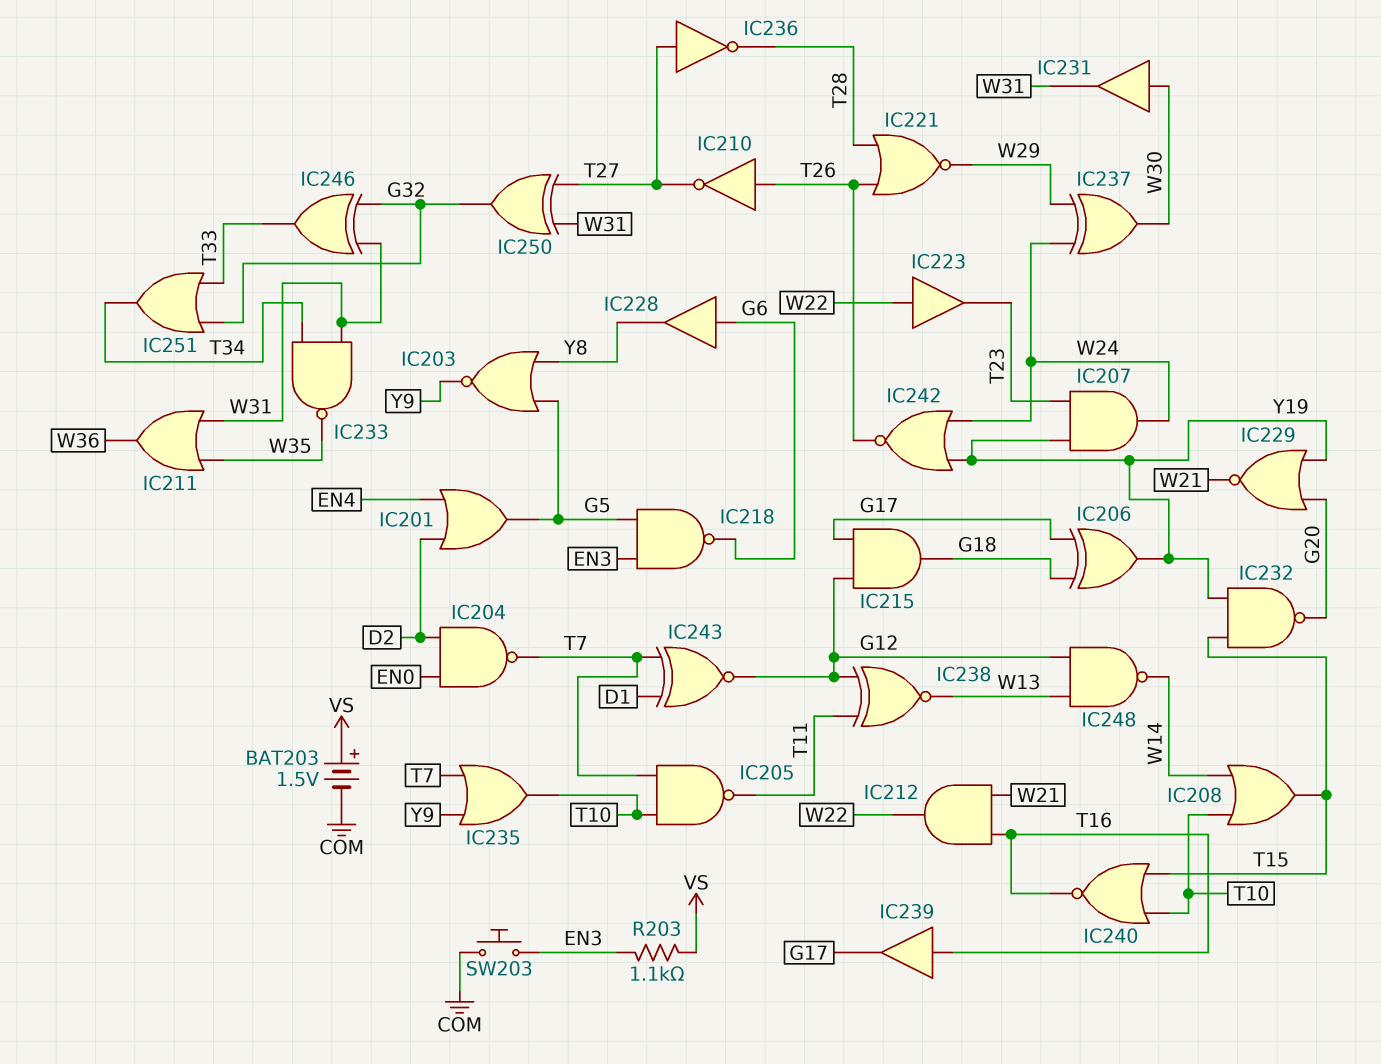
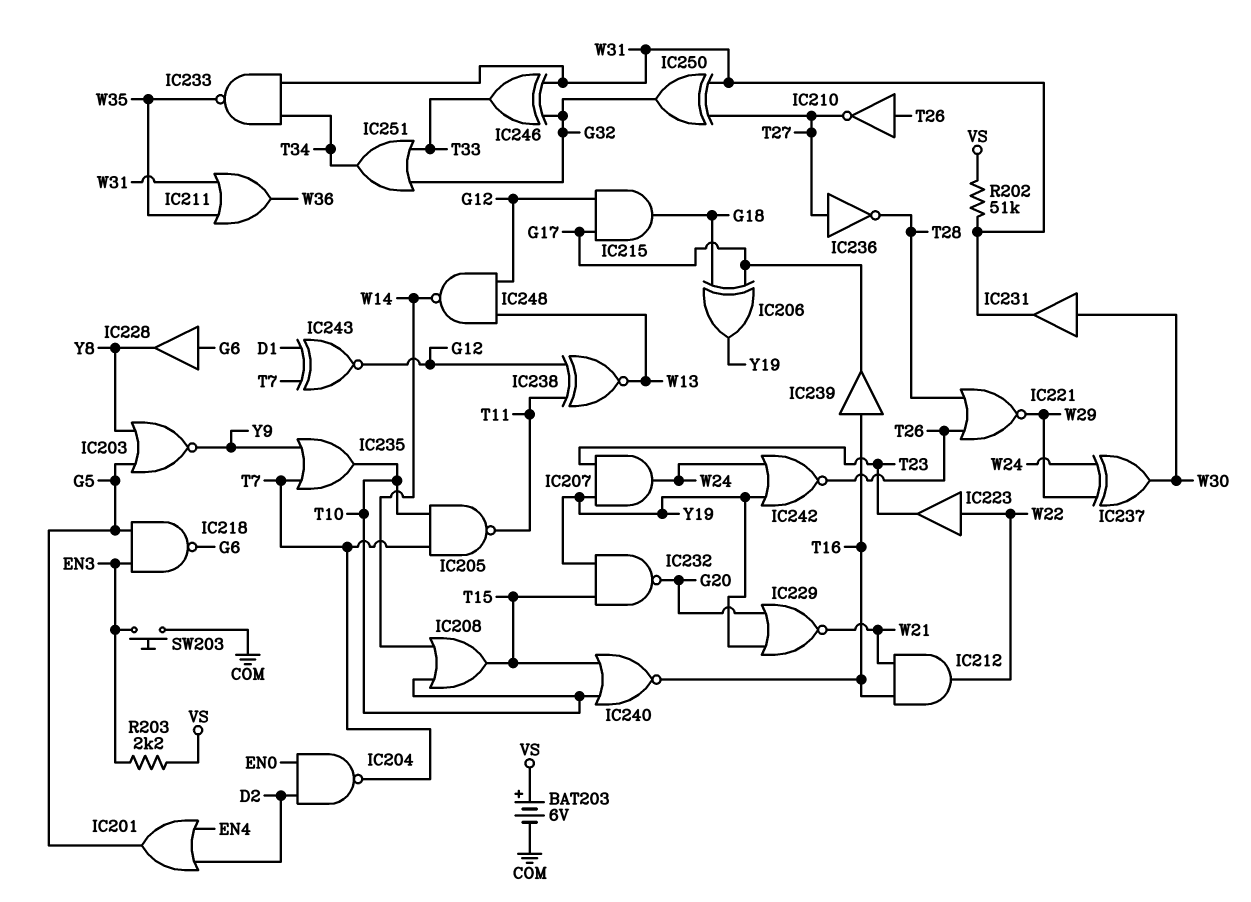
BAT203: 1.5V (plus VS, minus COM) -> 6V (plus VS, minus COM)
R202: none -> 51k (VS, W31)
R203: 1.1k (EN3, VS) -> 2.2k (EN3, VS)

